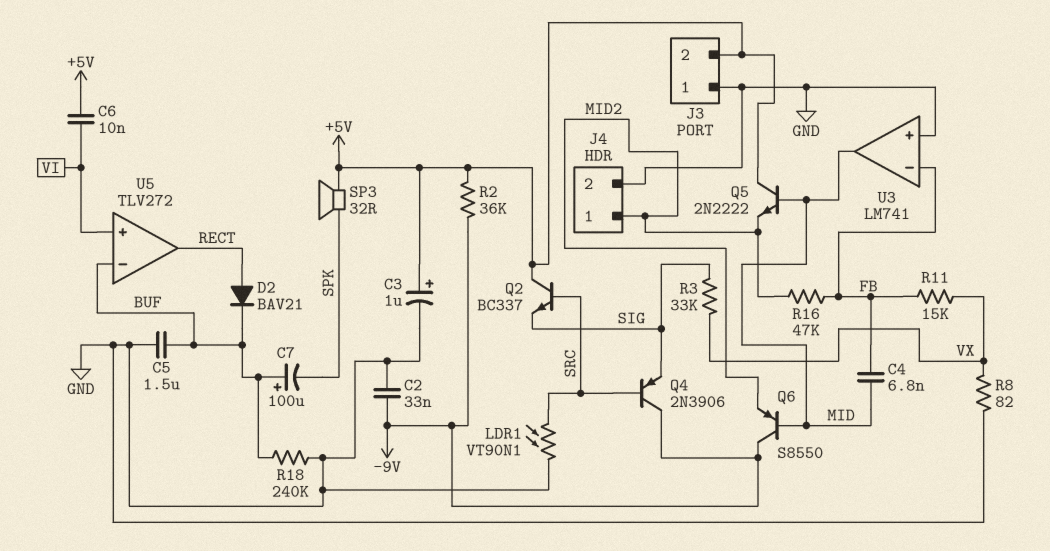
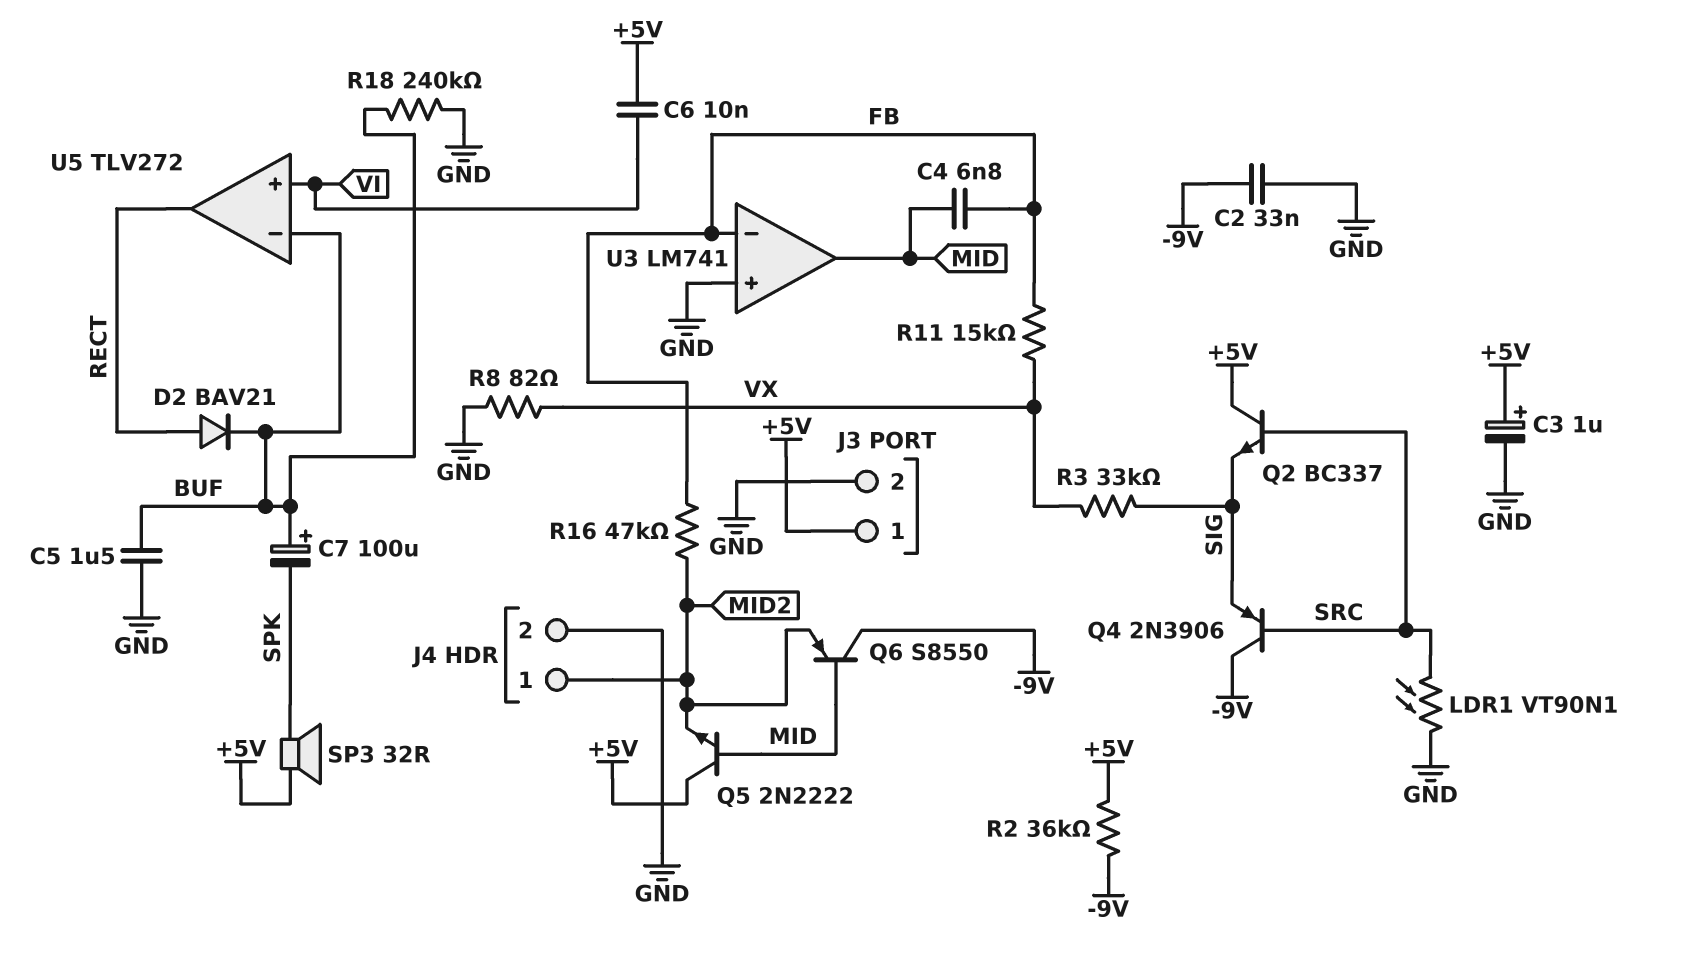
J3 pin 1: GND -> +5V
J3 pin 2: +5V -> GND

